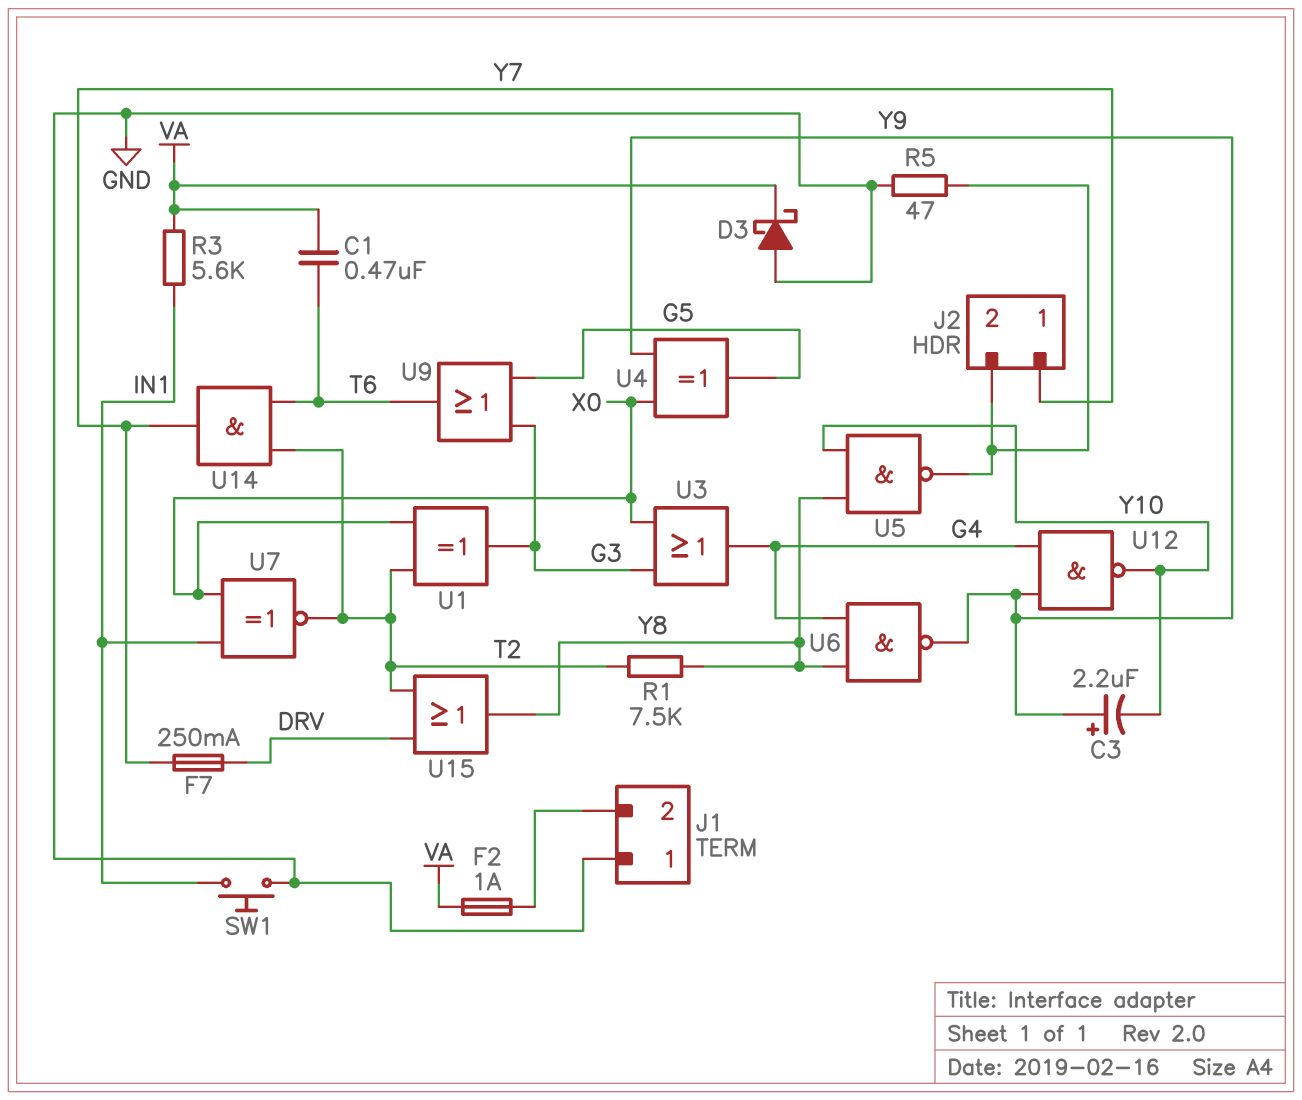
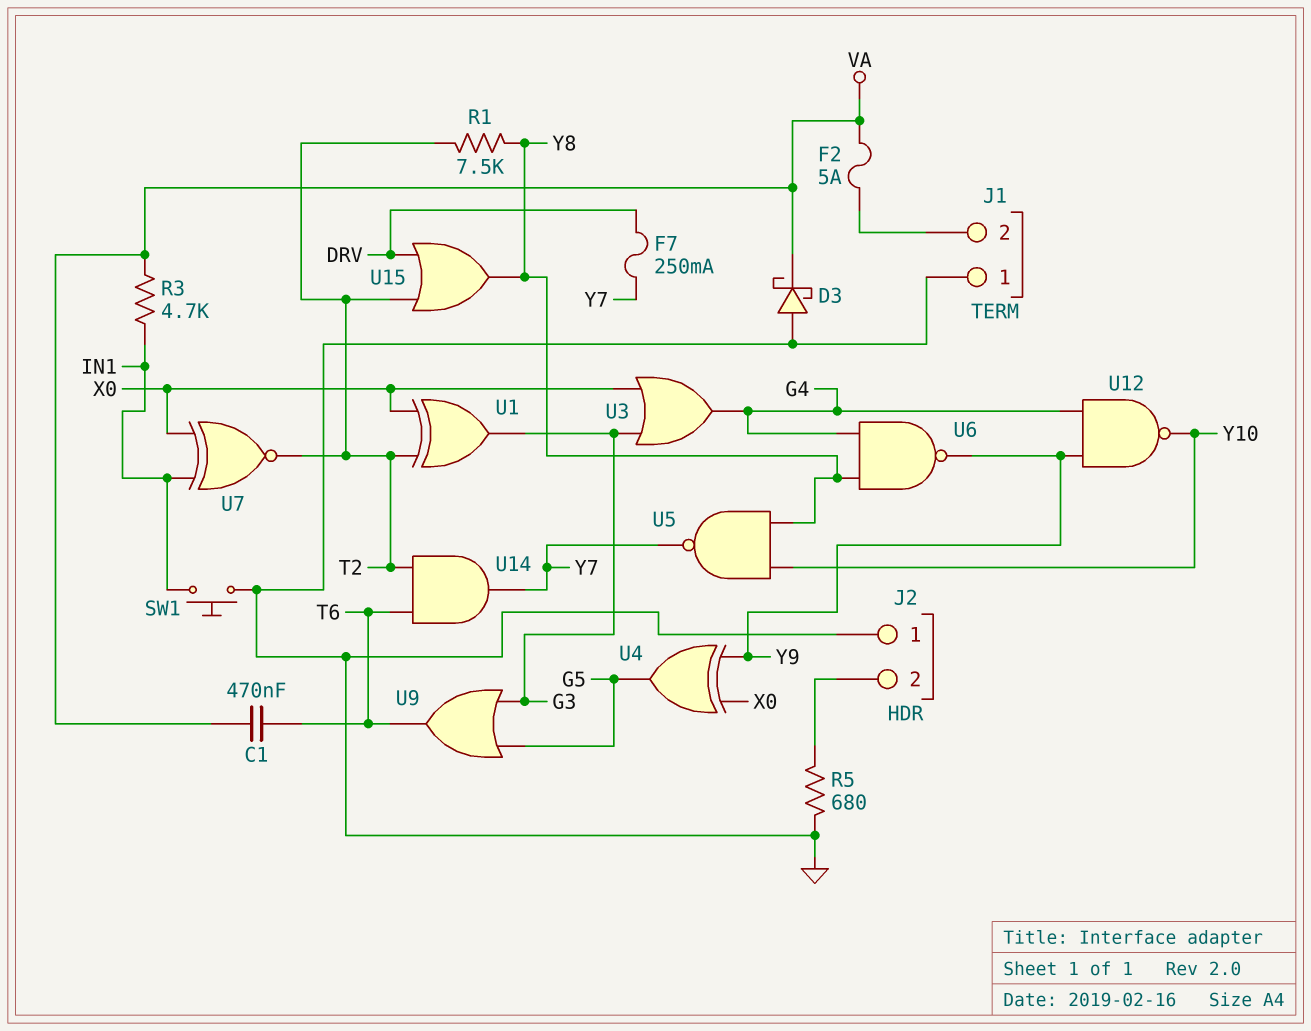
C3: 2.2uF (plus Y9, minus Y10) -> none
F2: 1A (J1/2, VA) -> 5A (J1/2, VA)
J2 pin 1: Y7 -> GND
R3: 5.6k (IN1, VA) -> 4.7k (IN1, VA)
R5: 47 (GND, J2/2) -> 680 (GND, J2/2)
U5: NAND (in Y8, in Y10, out J2/2) -> NAND (in Y8, in Y10, out Y7)

